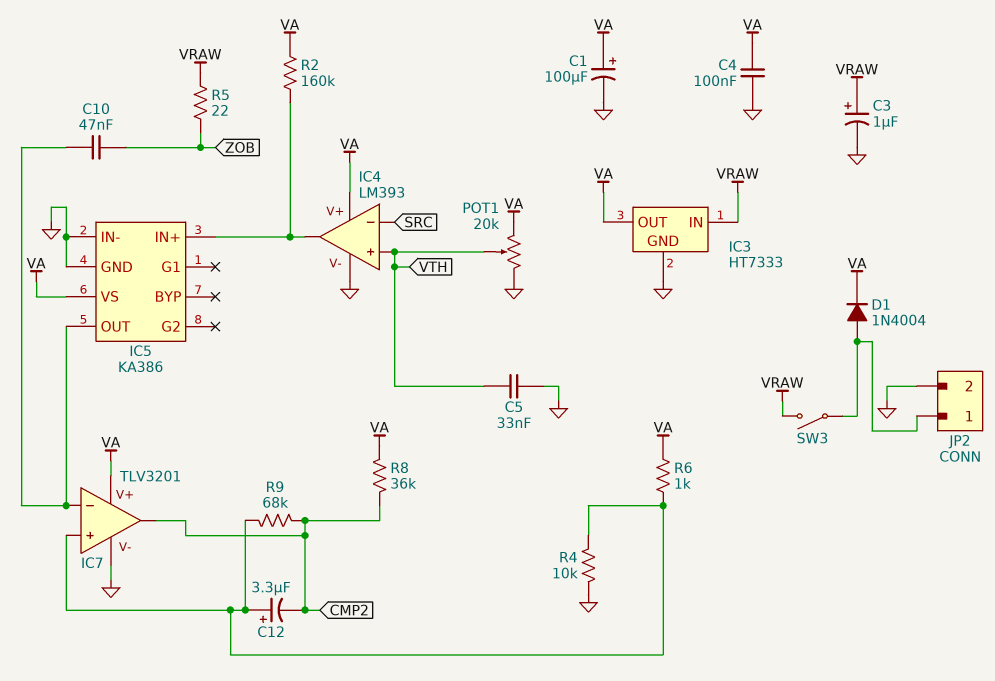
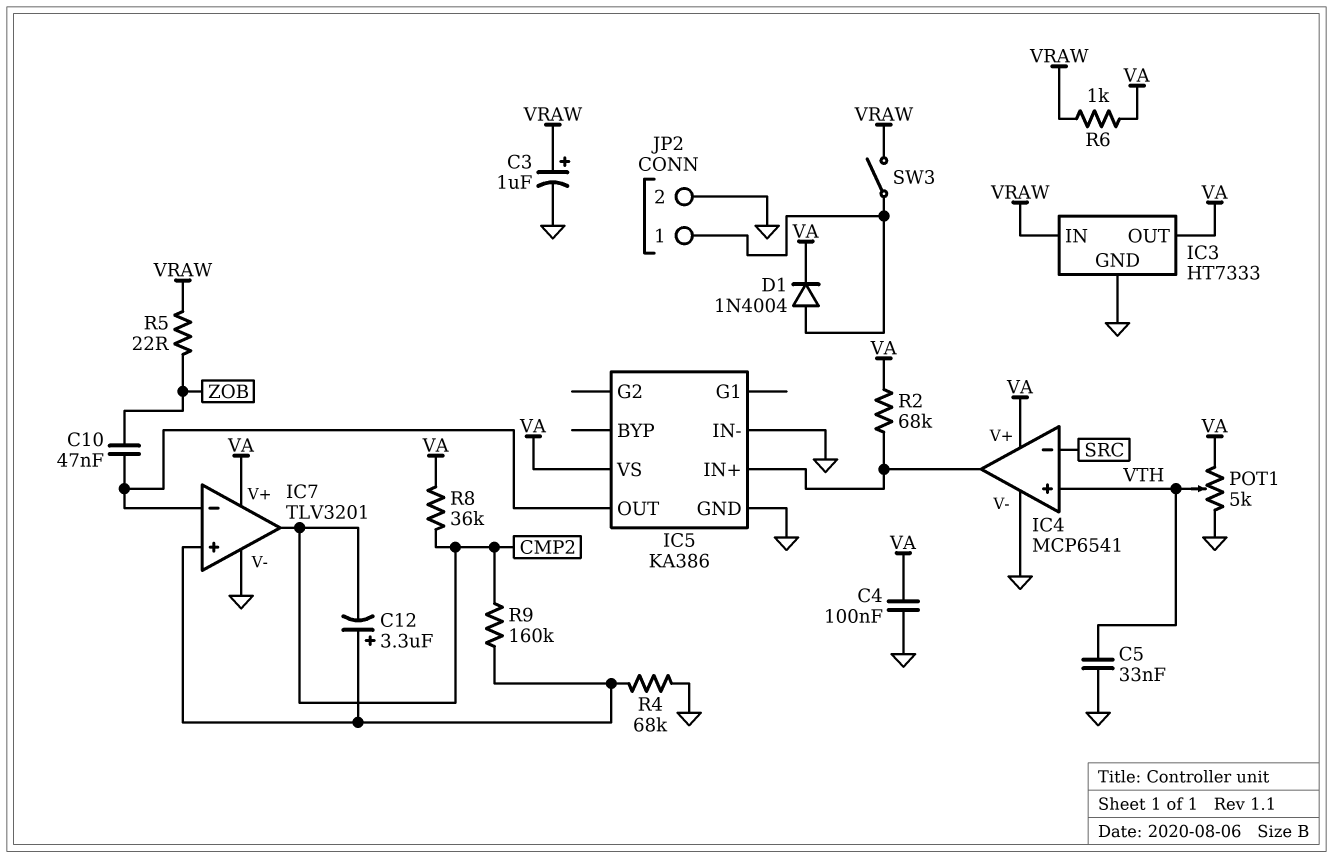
C1: 100uF (plus VA, minus GND) -> none
IC4: LM393 -> MCP6541
POT1: 20k (GND, VA, wiper VTH) -> 5k (GND, VA, wiper VTH)
R2: 160k (IC4/out, VA) -> 68k (IC4/out, VA)
R4: 10k (GND, IC7/in+) -> 68k (GND, IC7/in+)
R6: 1k (IC7/in+, VA) -> 1k (VA, VRAW)
R9: 68k (CMP2, IC7/in+) -> 160k (CMP2, IC7/in+)

